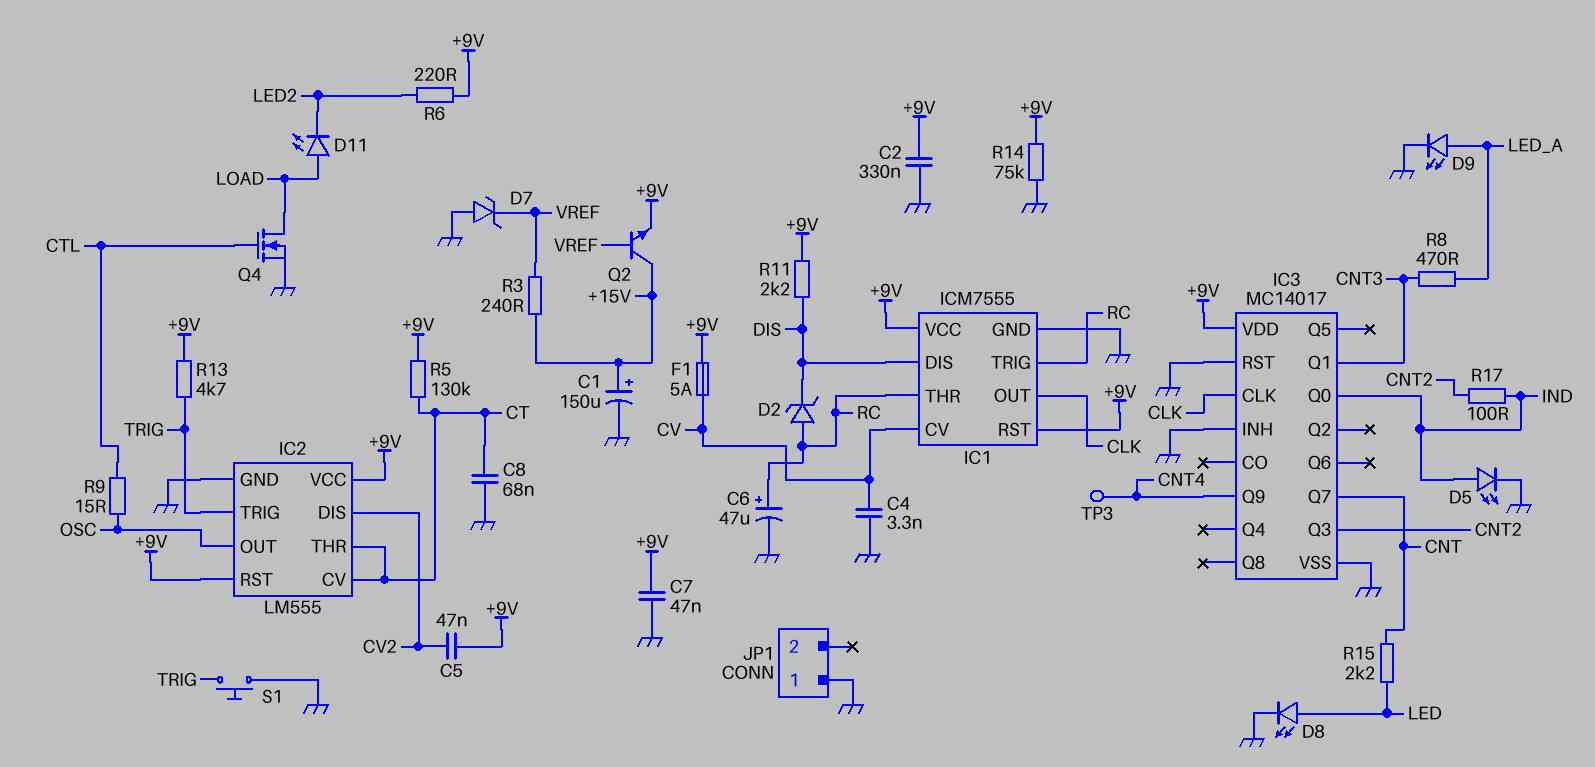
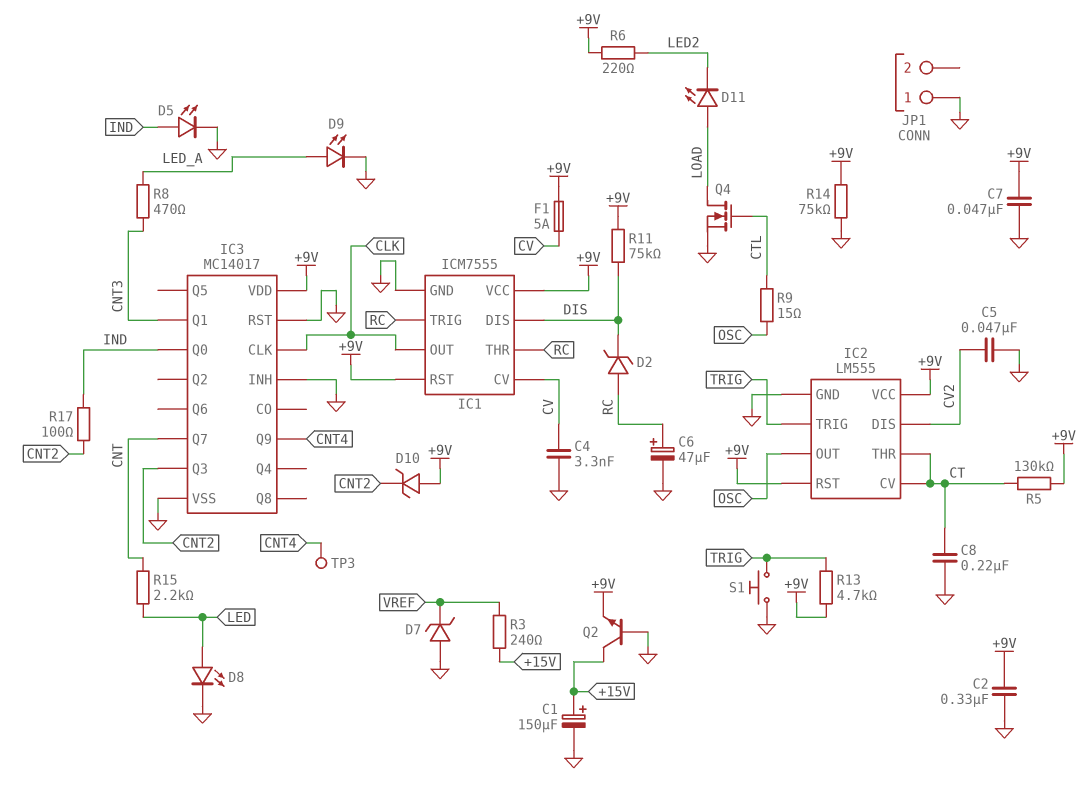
C5: 47nF (+9V, CV2) -> 47nF (CV2, GND)
C8: 68nF (CT, GND) -> 220nF (CT, GND)
D10: none -> zener (A +9V, K CNT2)
Q2: NPN (B VREF, C +15V, E +9V) -> NPN (B GND, C +15V, E +9V)
R11: 2.2k (+9V, DIS) -> 75k (+9V, DIS)

